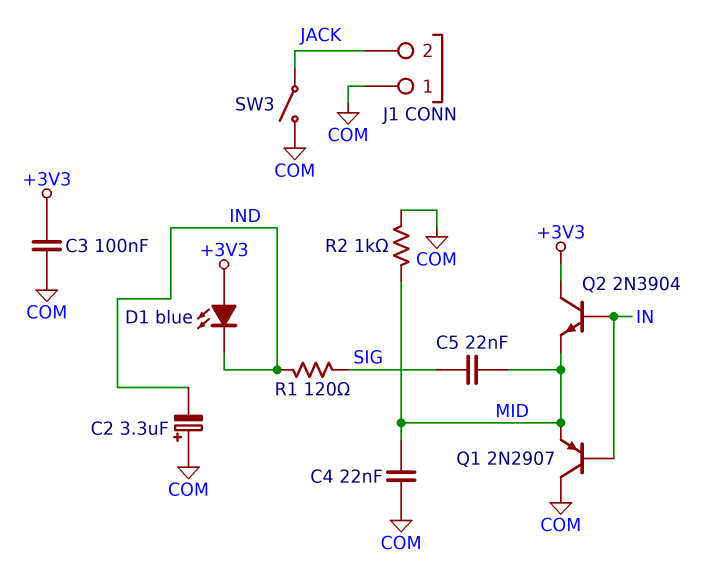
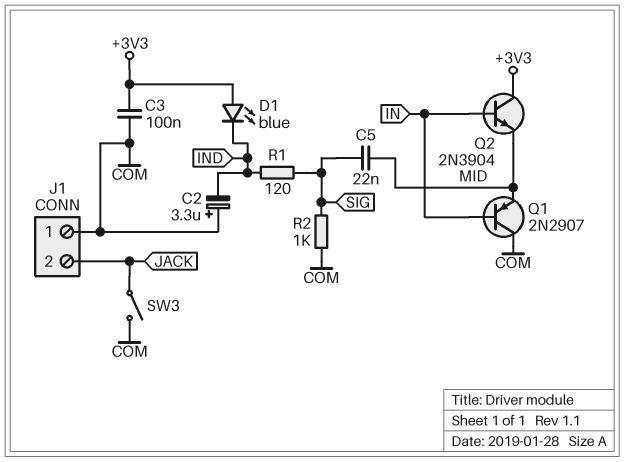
C4: 22nF (COM, MID) -> none
R2: 1k (COM, MID) -> 1k (COM, SIG)

